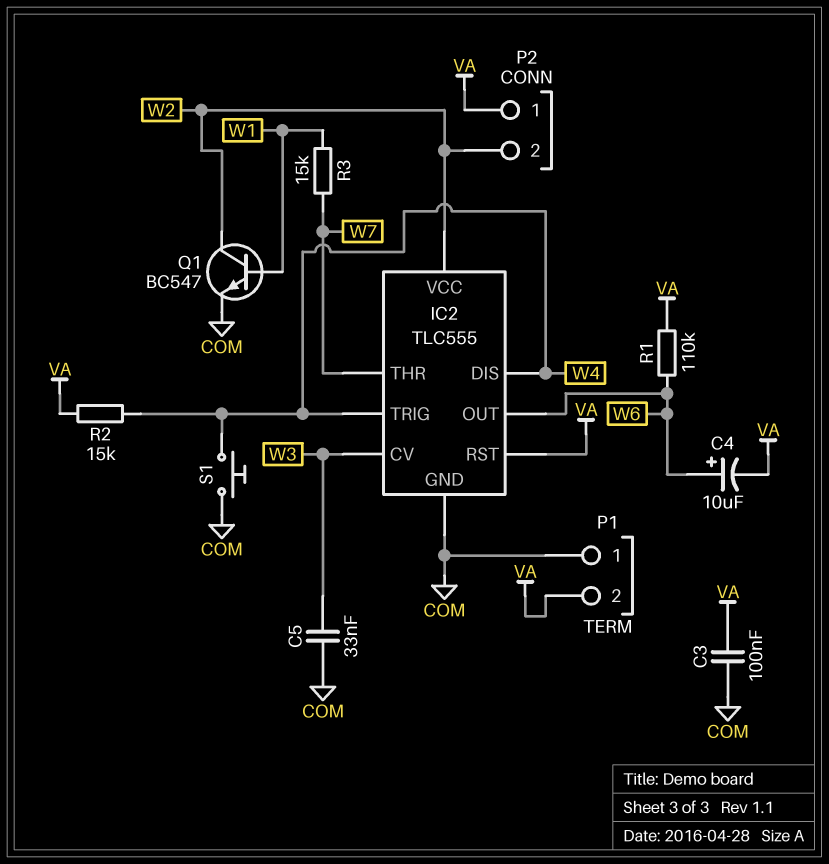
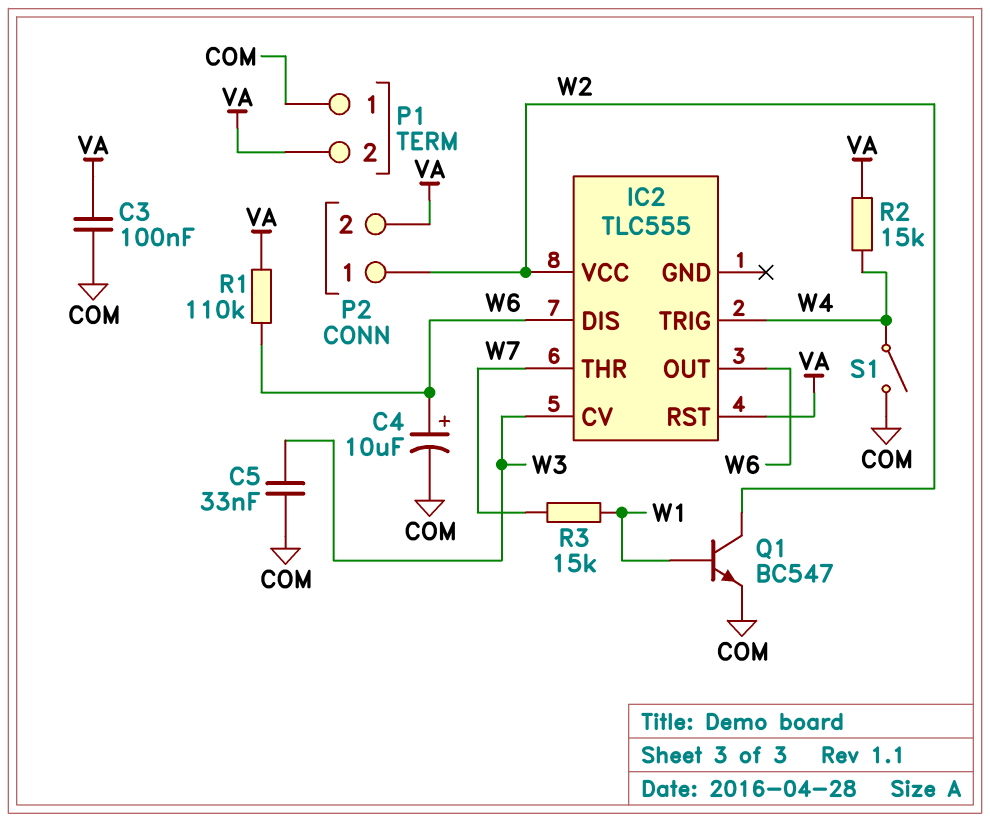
C4: 10uF (plus W6, minus VA) -> 10uF (plus W6, minus COM)
IC2 pin DIS: W4 -> W6
IC2 pin GND: COM -> none
P2 pin 1: VA -> W2
P2 pin 2: W2 -> VA
S1: button (COM, W4) -> switch (COM, W4)

